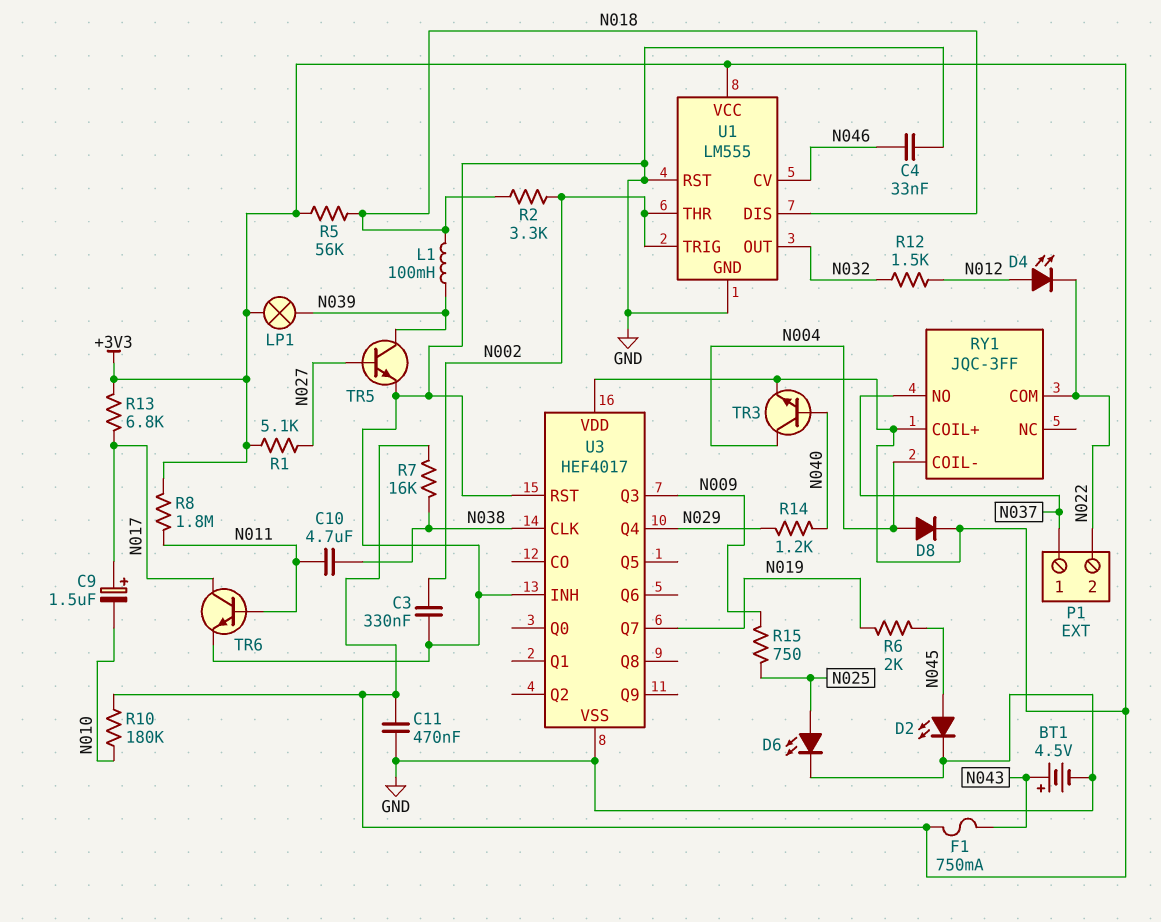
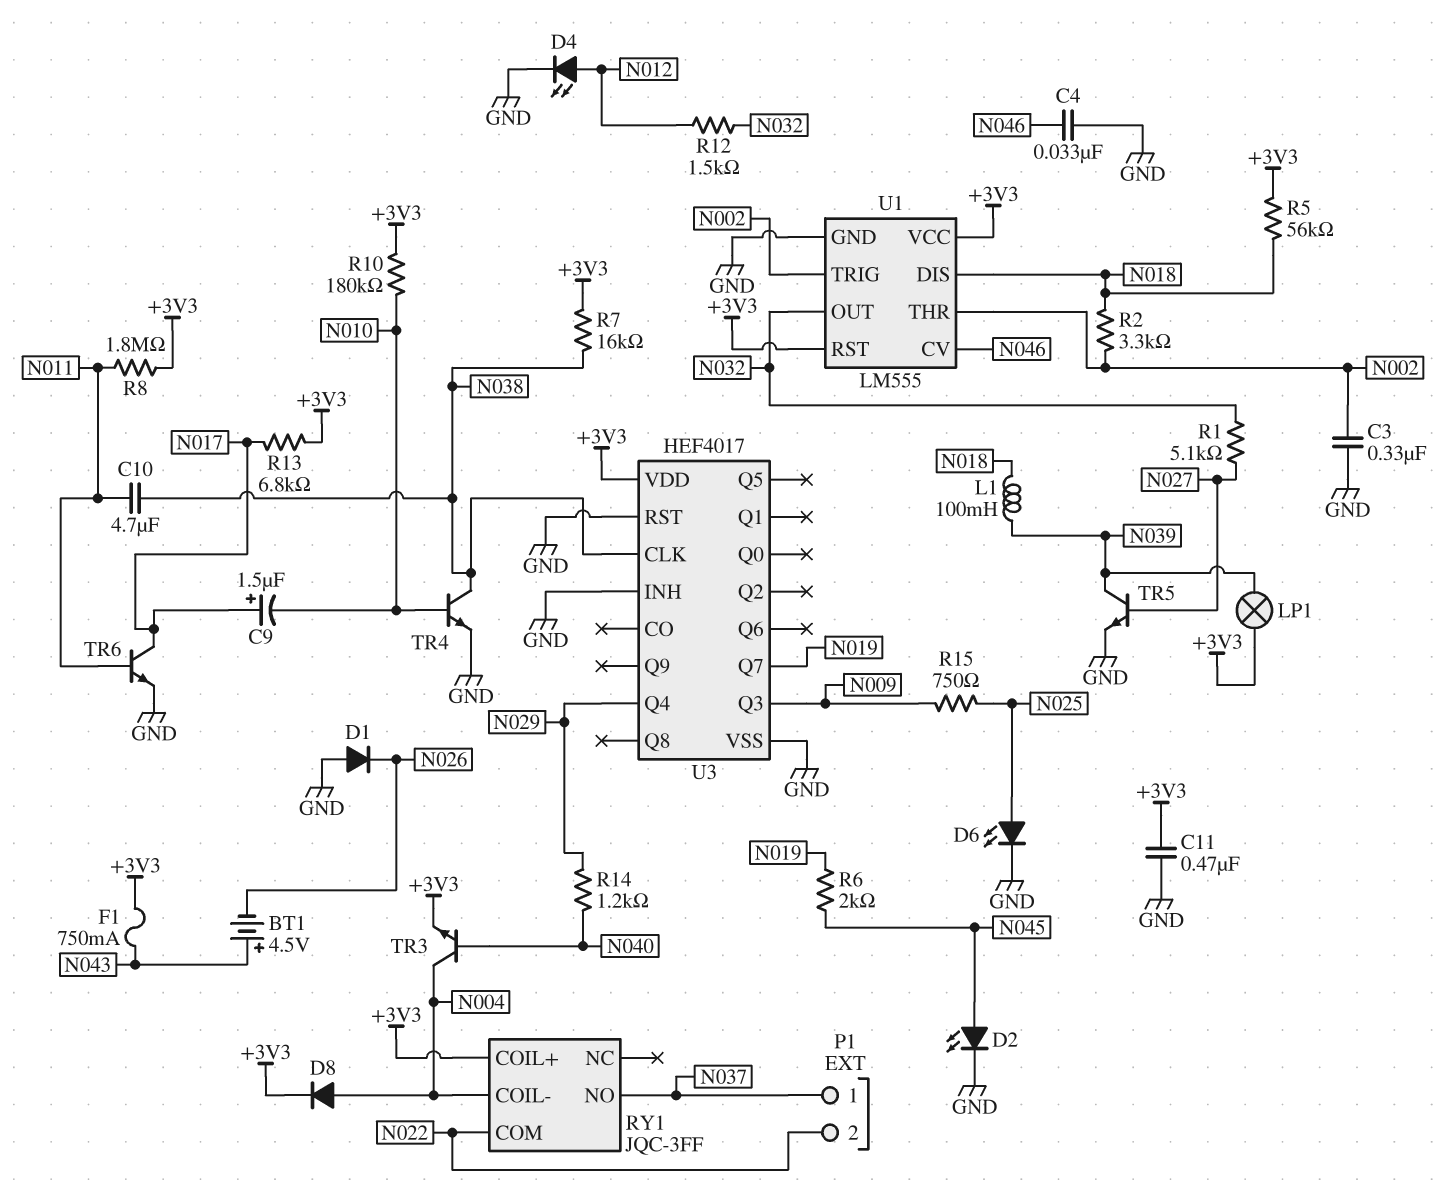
BT1: 4.5V (plus N043, minus GND) -> 4.5V (plus N043, minus N026)
D1: none -> diode (A GND, K N026)
D4: LED (A N012, K N022) -> LED (A N012, K GND)
R1: 5.1k (+3V3, N027) -> 5.1k (N027, N032)
TR4: none -> NPN (B N010, C N038, E GND)
U1 pin RST: GND -> +3V3

